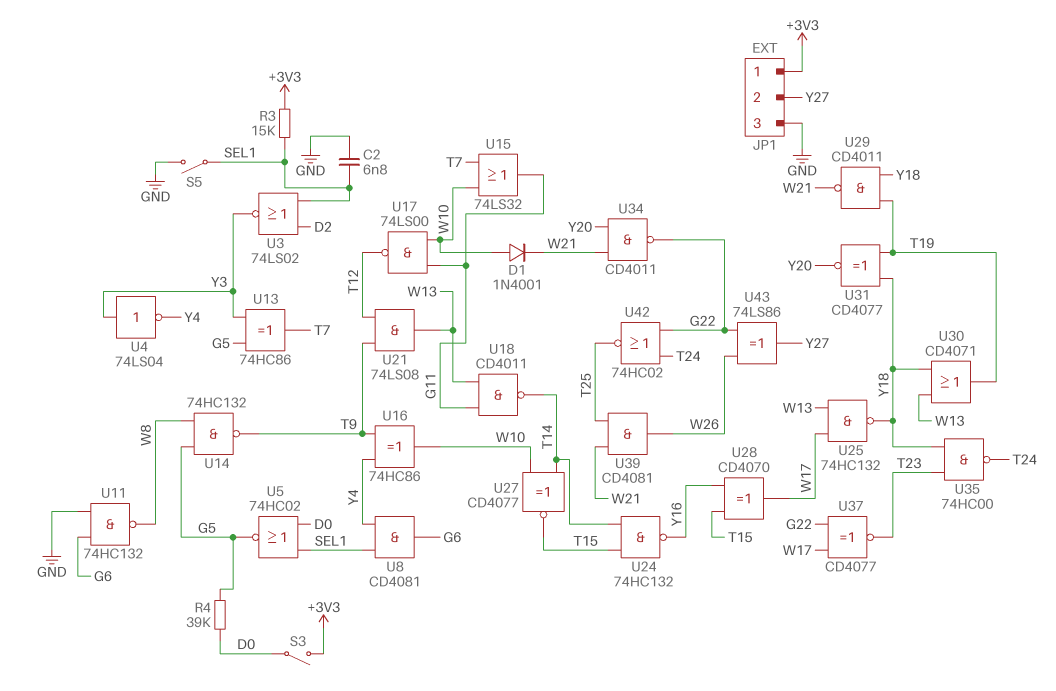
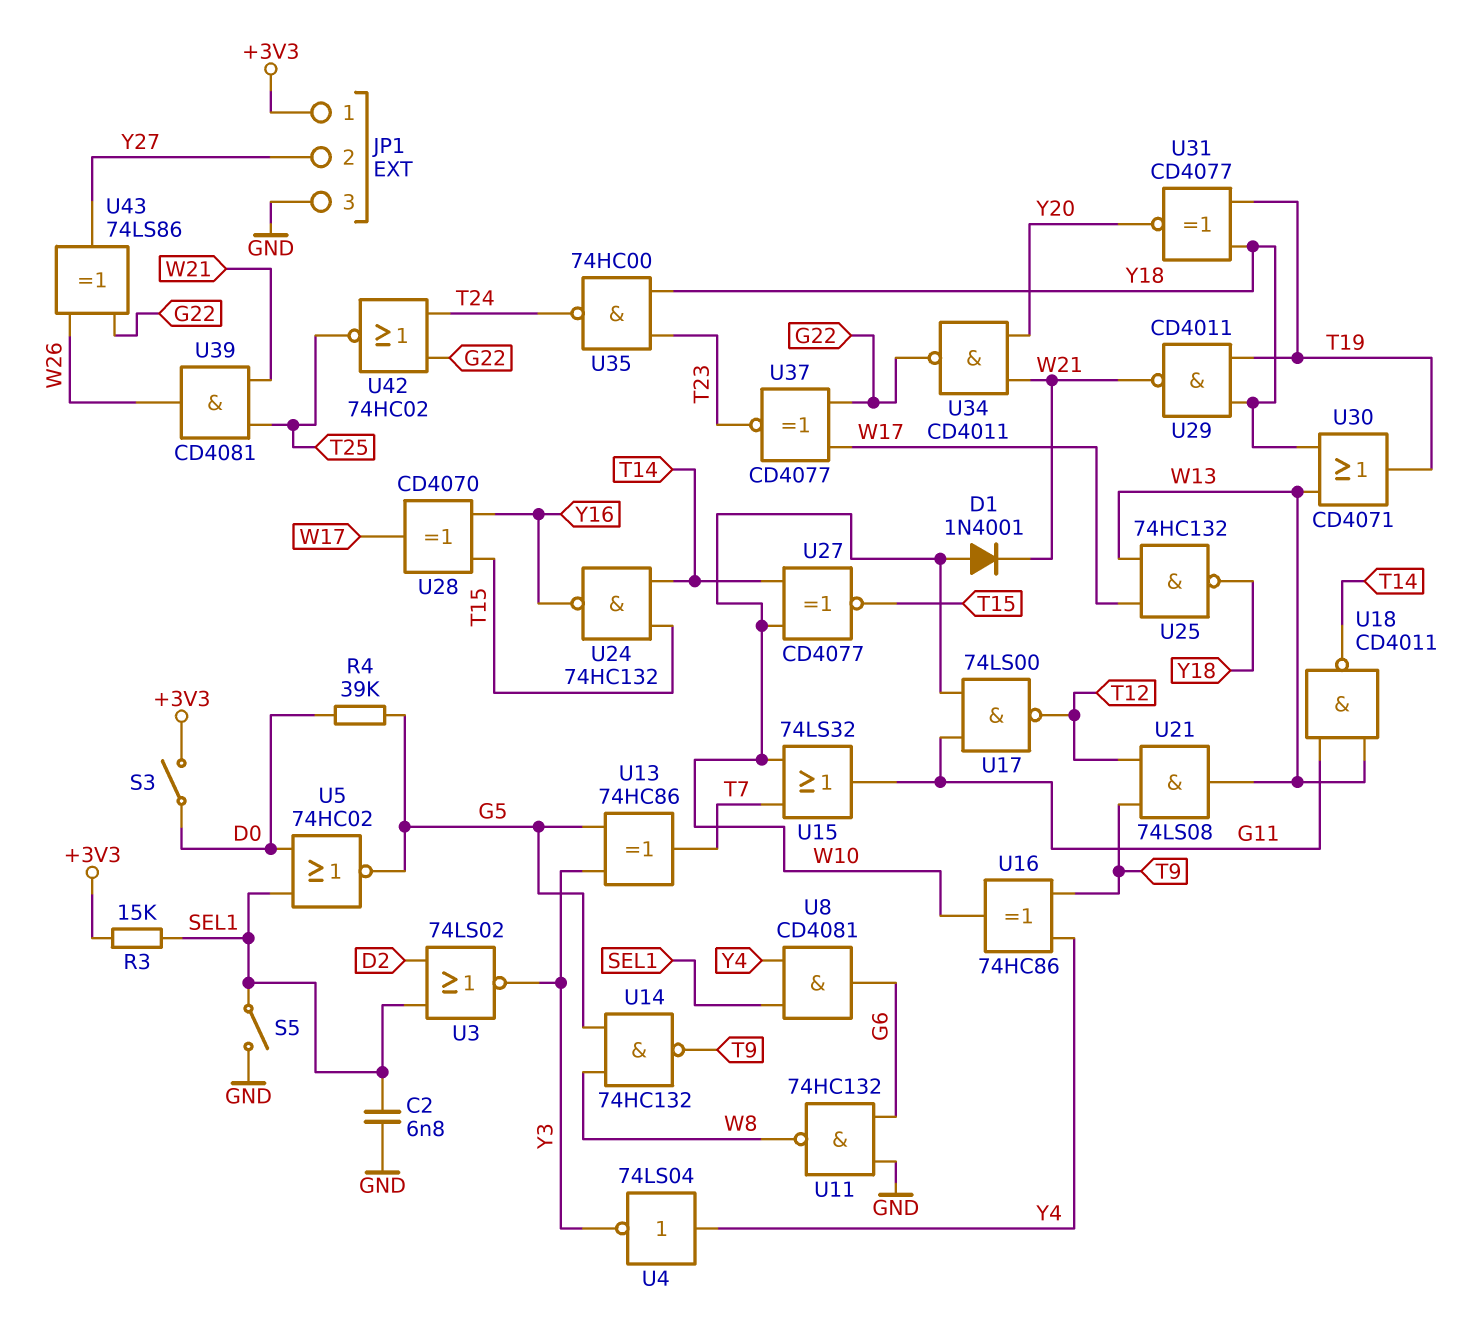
U4: NOT 74LS04 (in Y3, out Y4) -> NOT 74LS04 (in Y4, out Y3)

